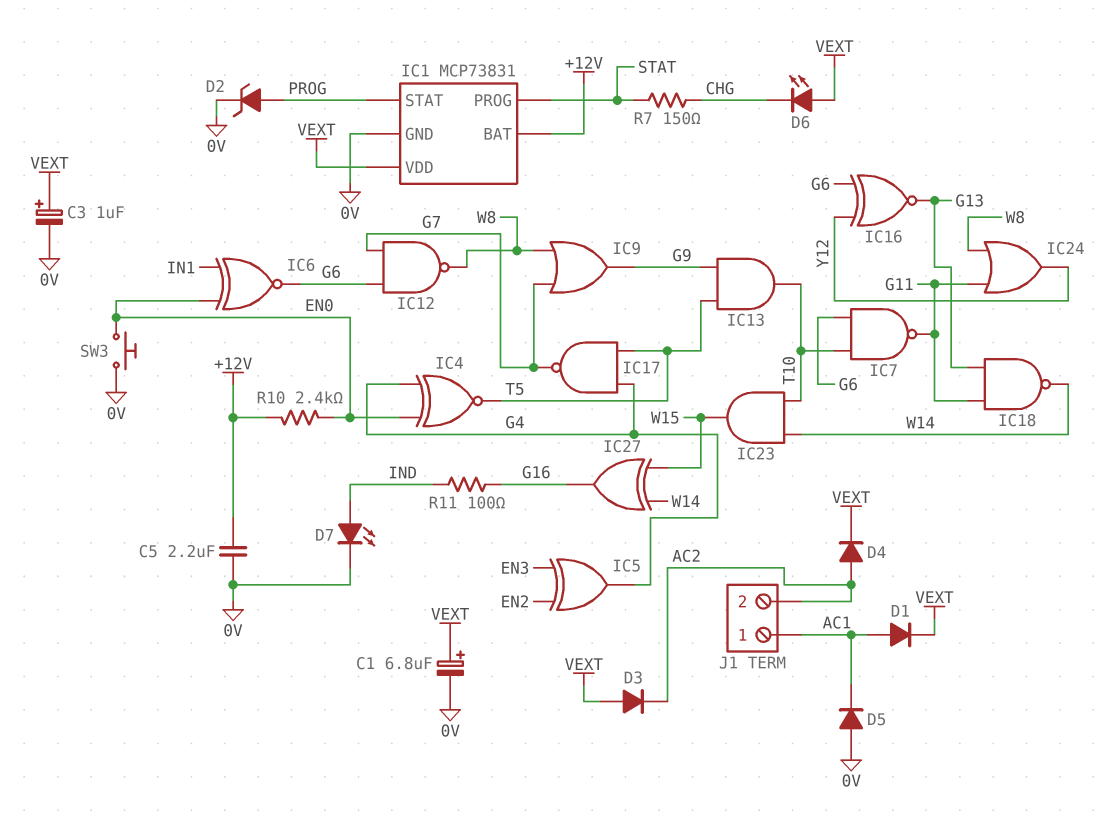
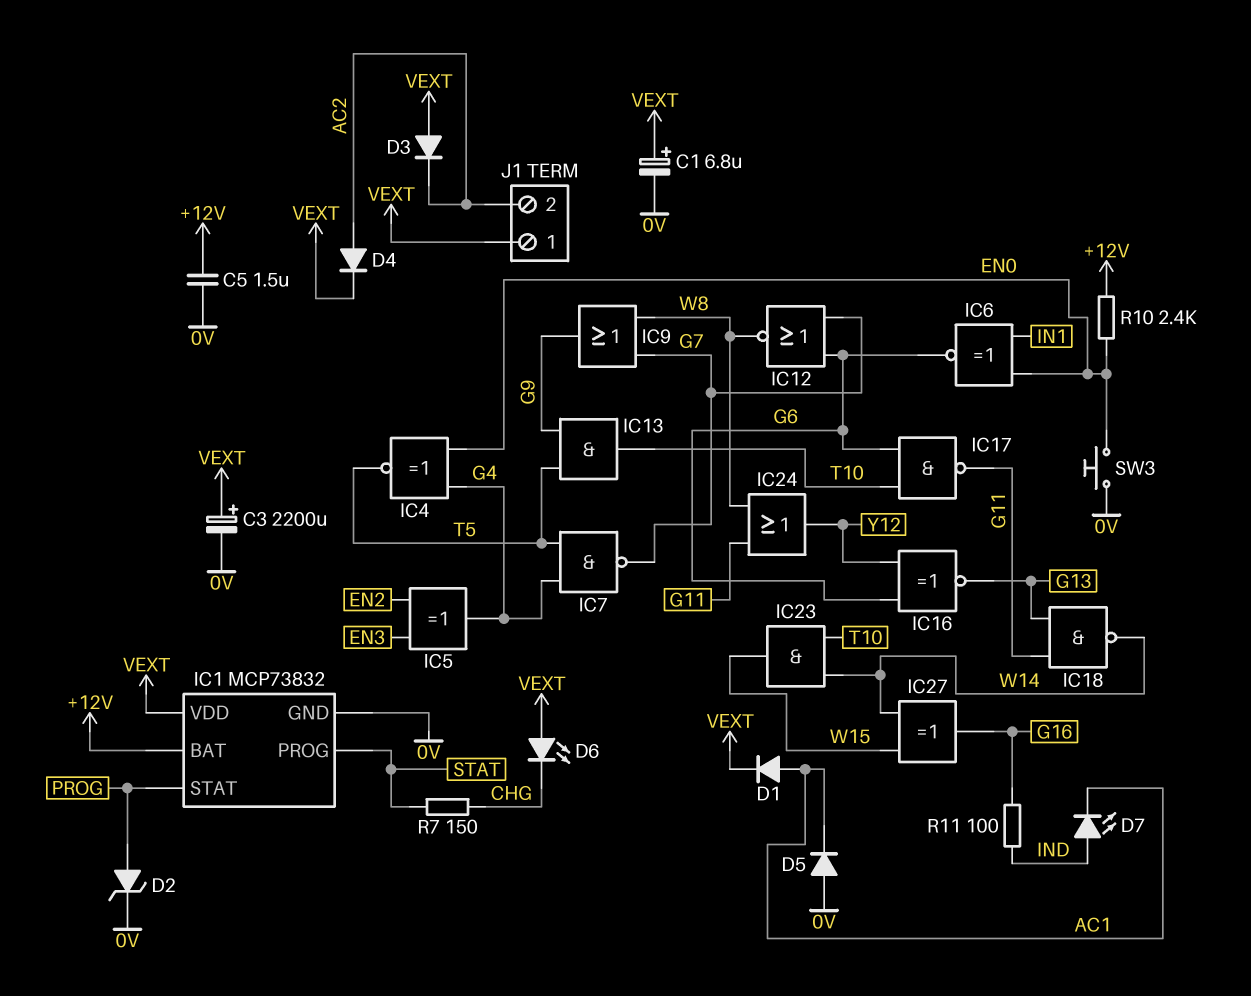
C3: 1uF (plus VEXT, minus 0V) -> 2200uF (plus VEXT, minus 0V)
C5: 2.2uF (+12V, 0V) -> 1.5uF (+12V, 0V)
D7: LED (A IND, K 0V) -> LED (A IND, K AC1)
IC1: MCP73831 -> MCP73832
IC7: NAND (in G6, in T10, out G11) -> NAND (in G4, in T5, out G7)
IC12: NAND (in G6, in G7, out W8) -> NOR (in G6, in G7, out W8)
IC17: NAND (in G4, in T5, out G7) -> NAND (in G6, in T10, out G11)
J1 pin 1: AC1 -> VEXT

